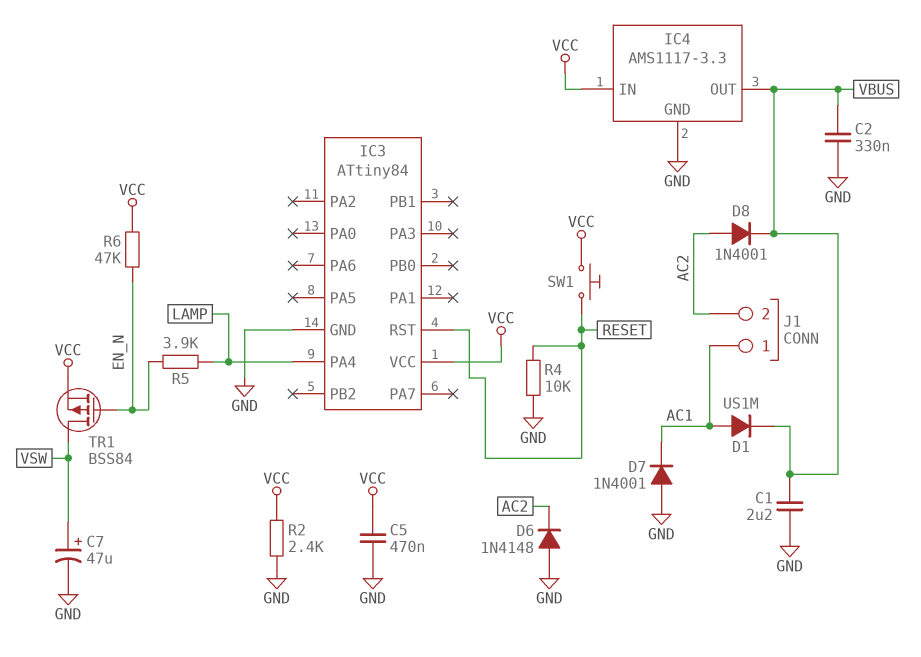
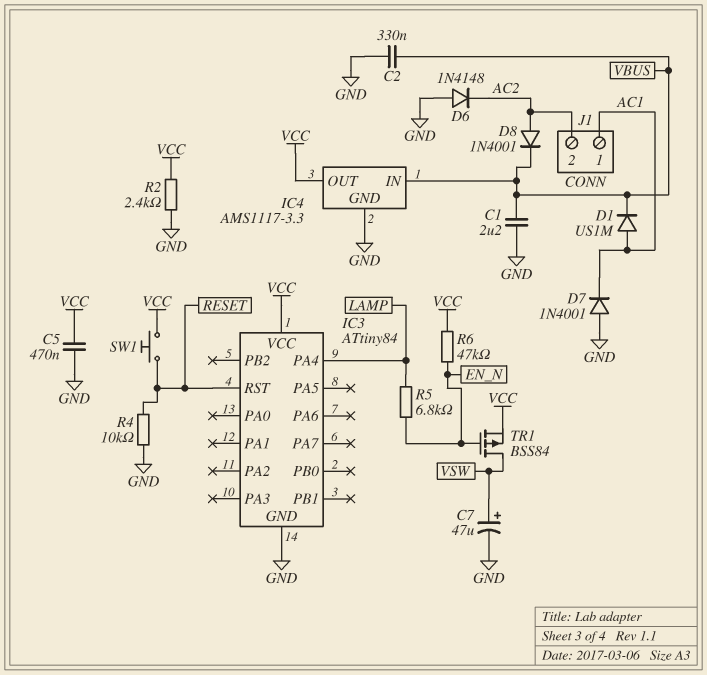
IC4 pin IN: VCC -> VBUS
IC4 pin OUT: VBUS -> VCC
R5: 3.9k (EN_N, LAMP) -> 6.8k (EN_N, LAMP)

